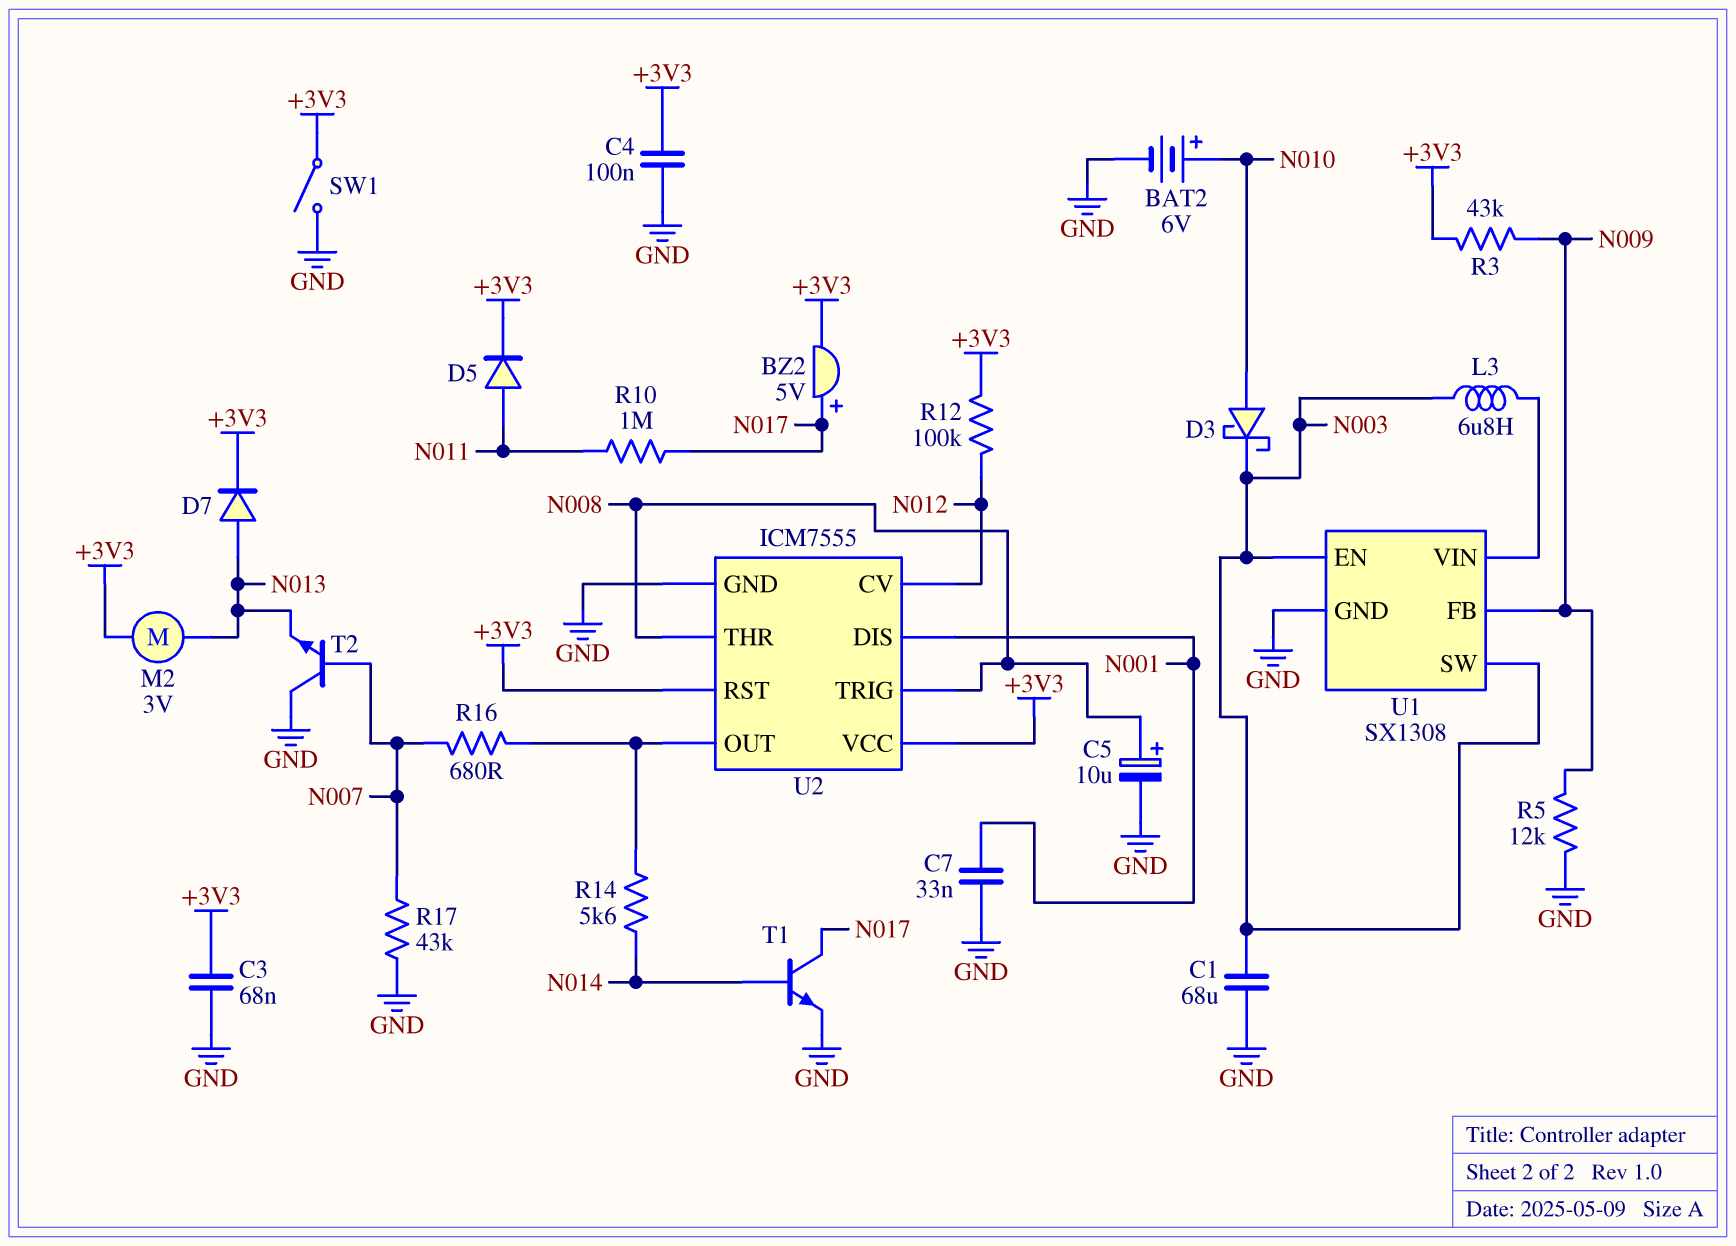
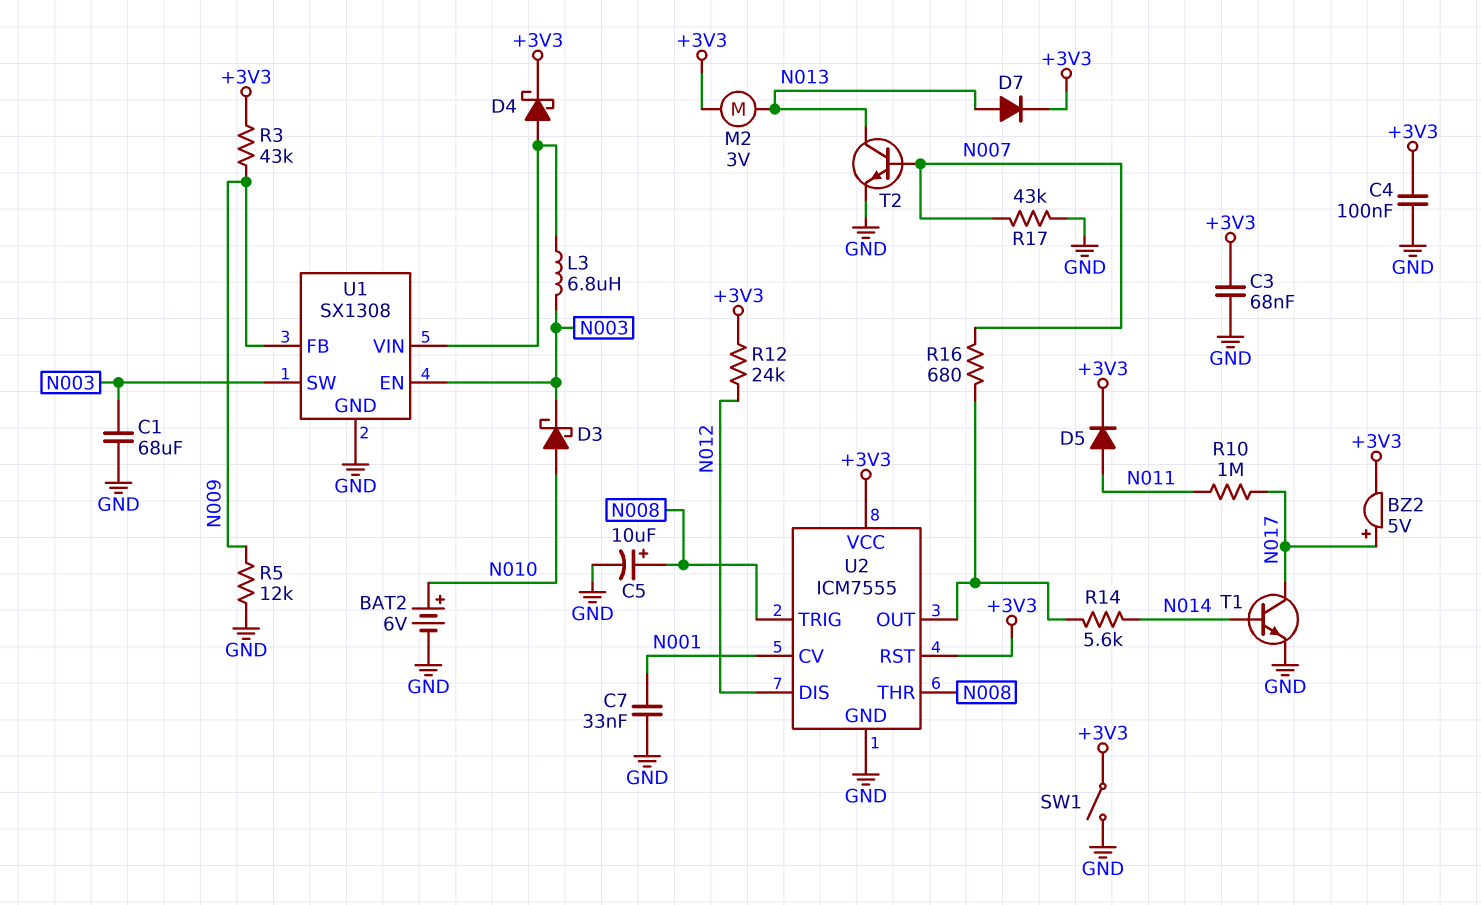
D4: none -> schottky (A U1/VIN, K +3V3)
R12: 100k (+3V3, N012) -> 24k (+3V3, N012)
T2: NPN (B N007, C GND, E N013) -> NPN (B N007, C N013, E GND)
U2 pin CV: N012 -> N001
U2 pin DIS: N001 -> N012

